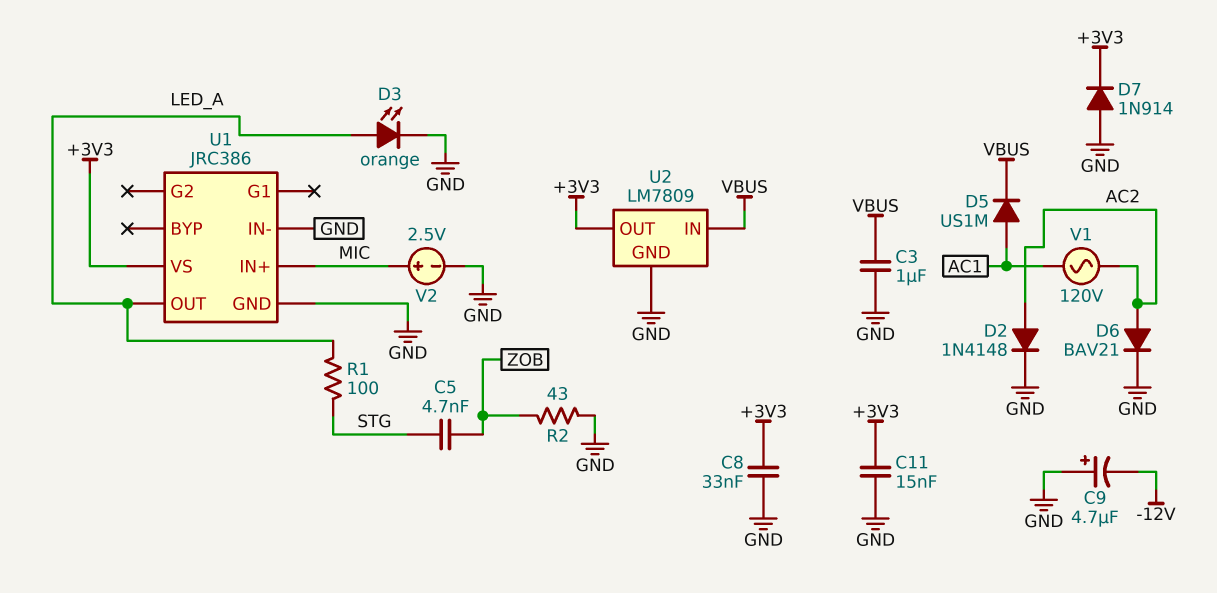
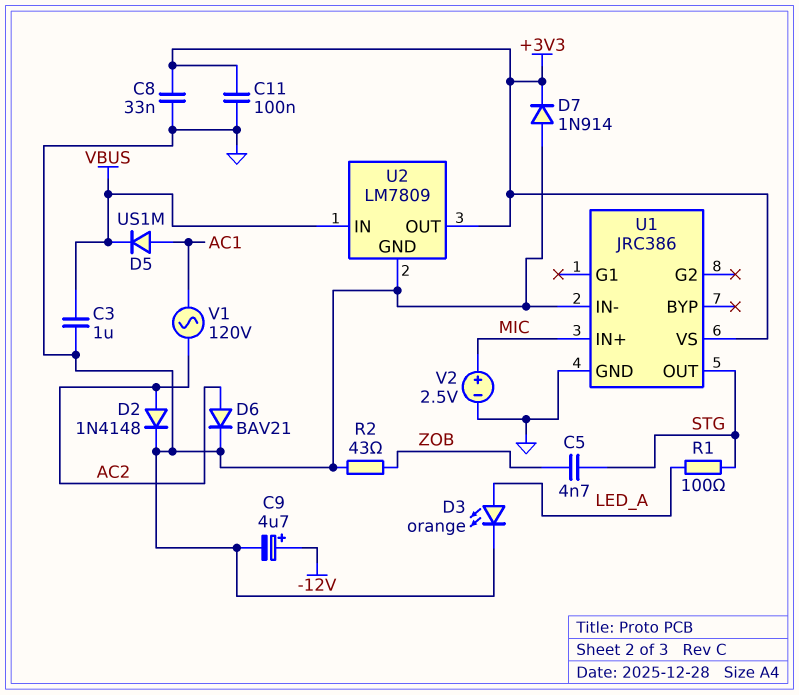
C9: 4.7uF (plus GND, minus -12V) -> 4.7uF (plus -12V, minus GND)
C11: 15nF (+3V3, GND) -> 100nF (+3V3, GND)
U1 pin OUT: LED_A -> STG

